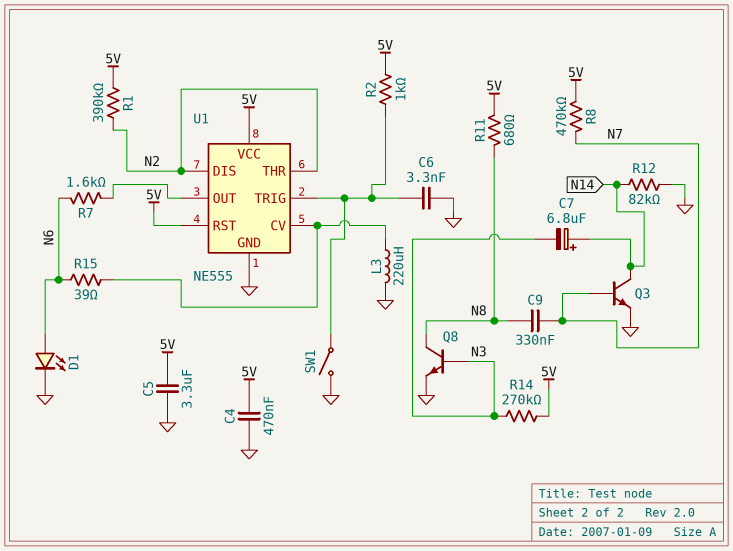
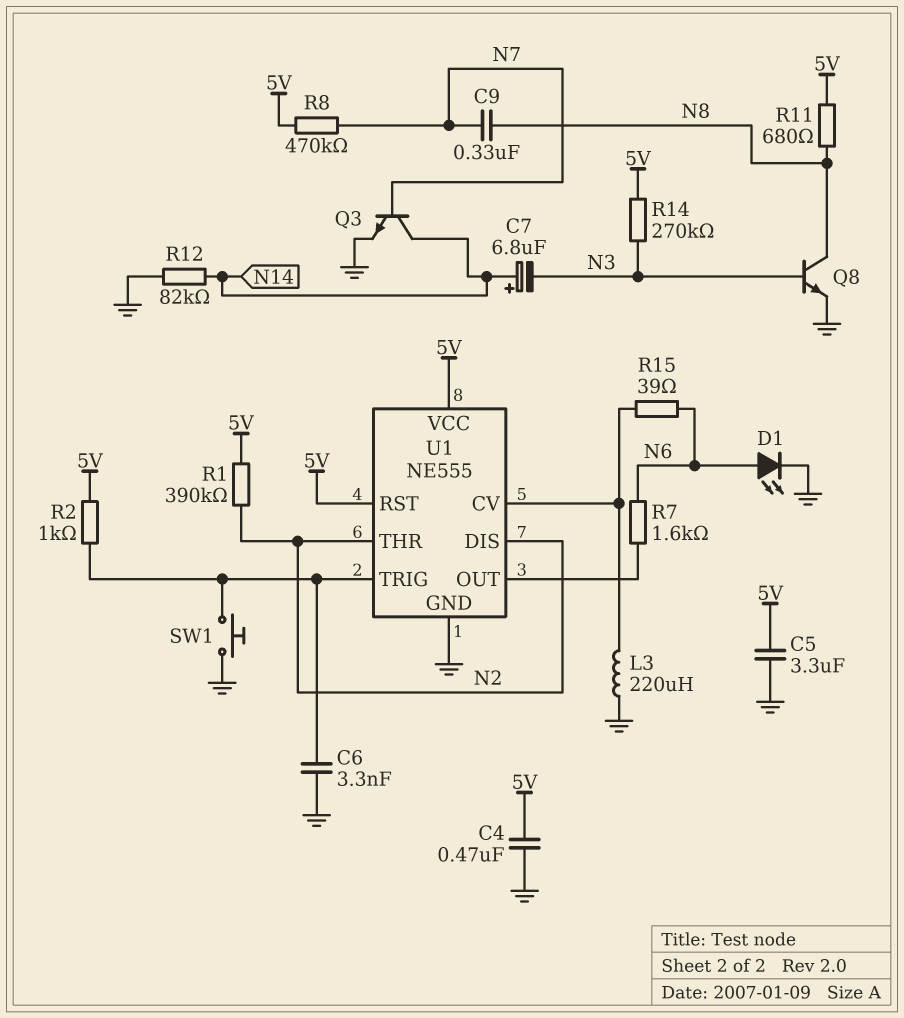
SW1: switch (GND, U1/TRIG) -> button (GND, U1/TRIG)

